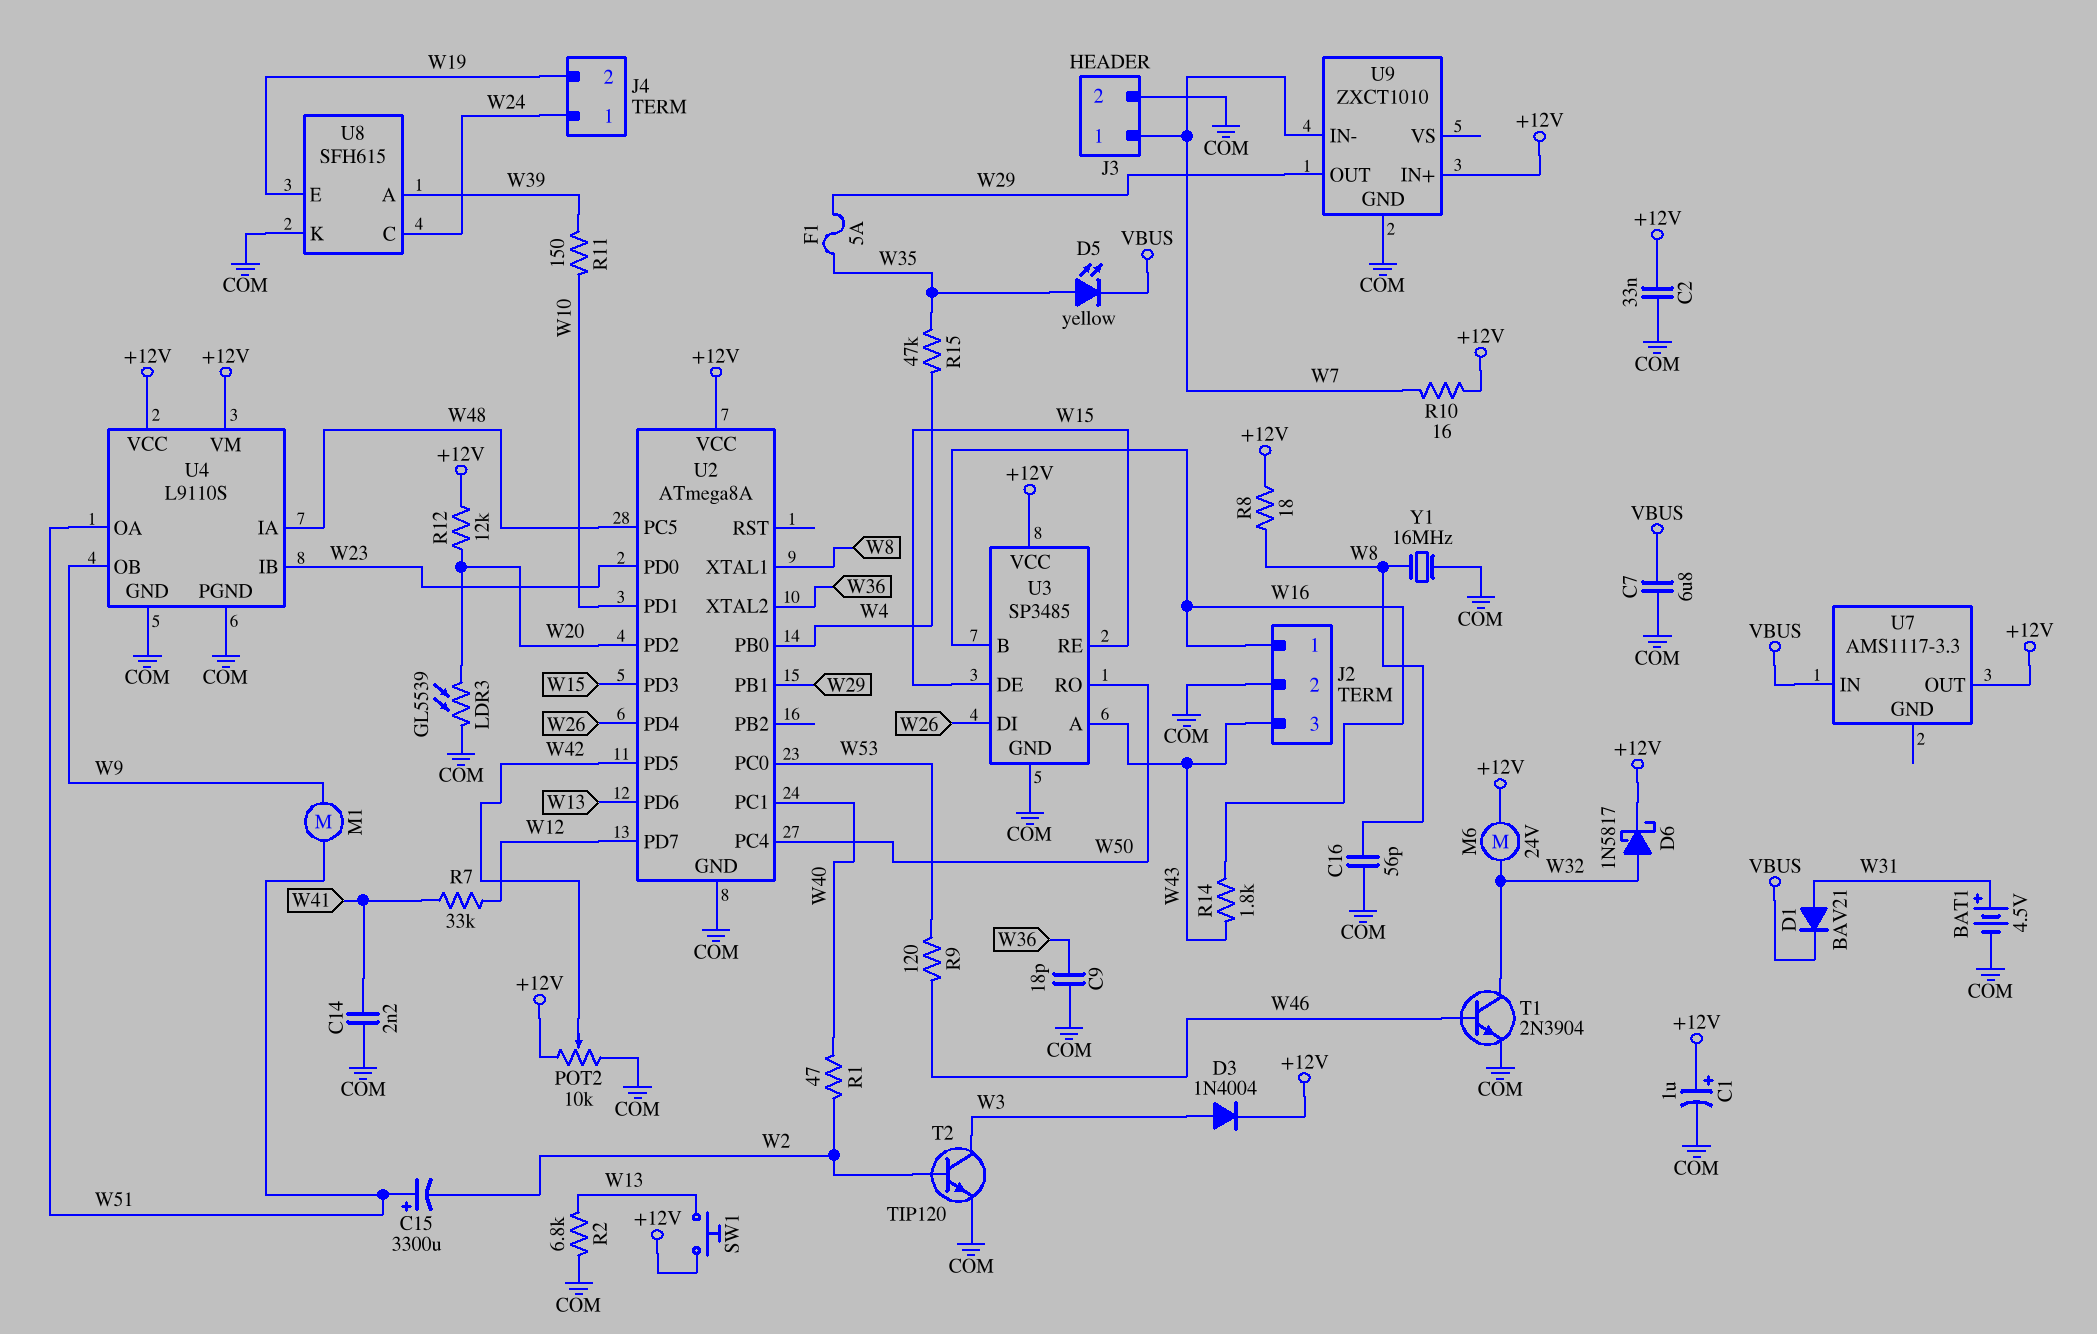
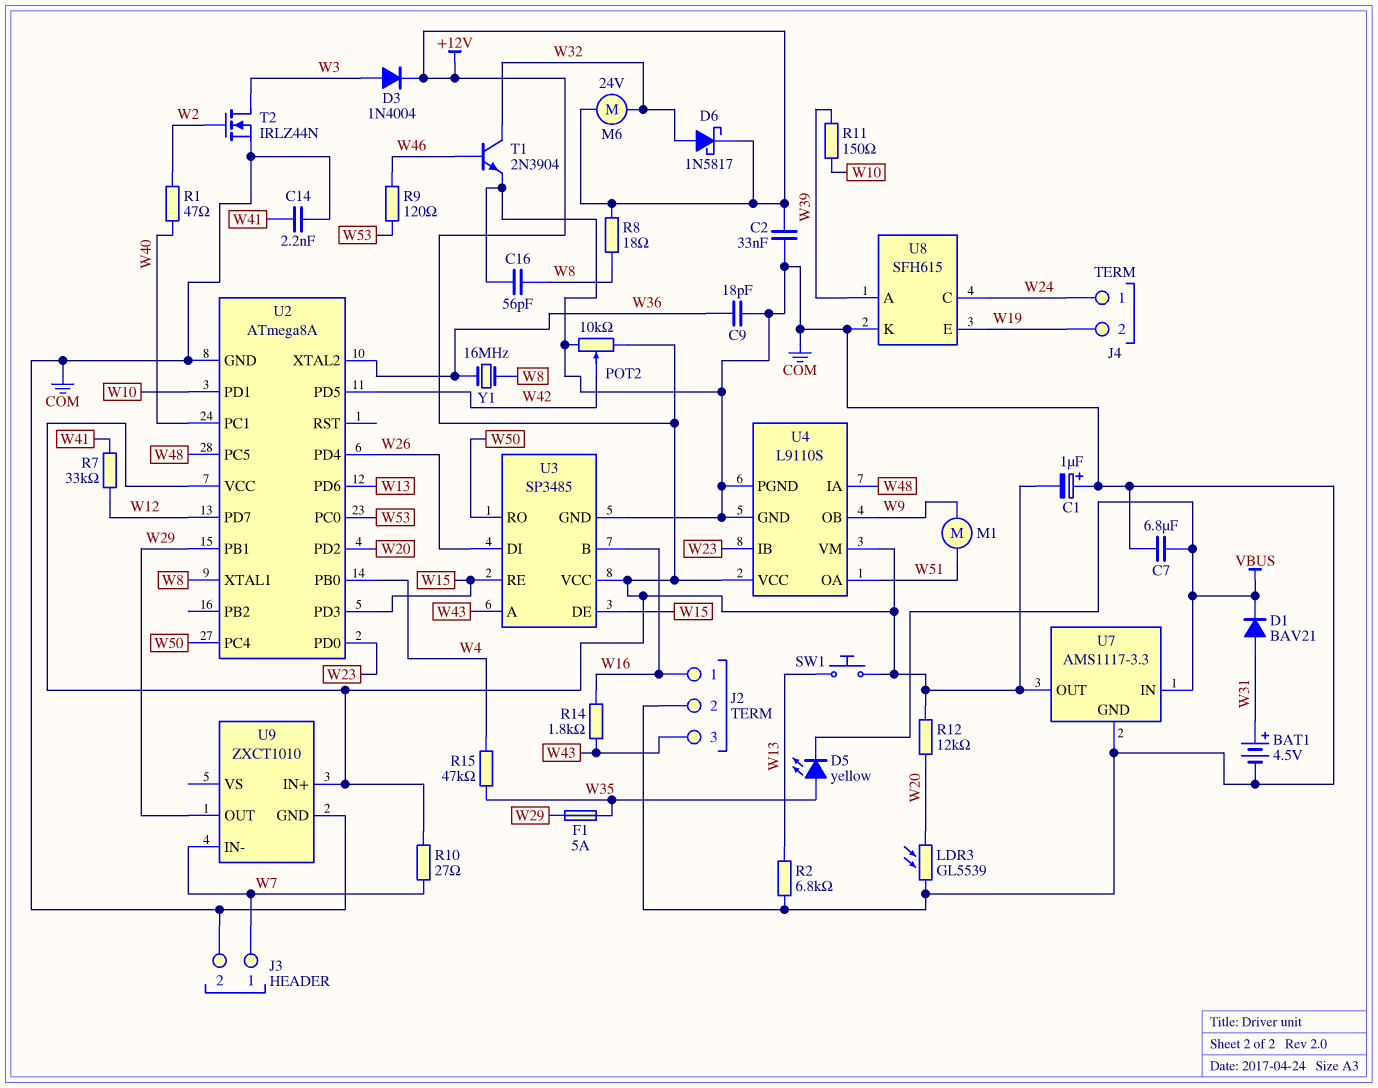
C1: 1uF (plus +12V, minus COM) -> 1uF (plus COM, minus +12V)
C15: 3300uF (plus W51, minus W2) -> none
R10: 16 (+12V, W7) -> 27 (+12V, W7)
T2: NPN TIP120 (B W2, C W3, E COM) -> NMOS IRLZ44N (G W2, D W3, S COM)
U7 pin GND: none -> COM
Y1: 16MHz (COM, W8) -> 16MHz (W8, W36)

